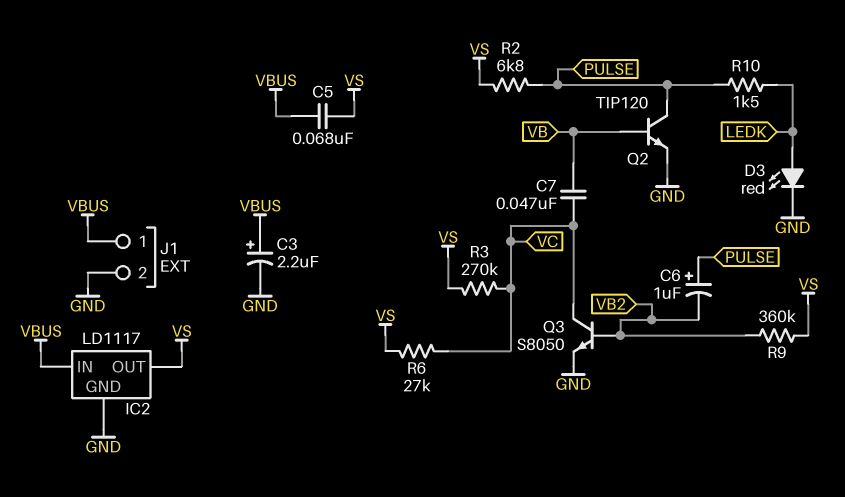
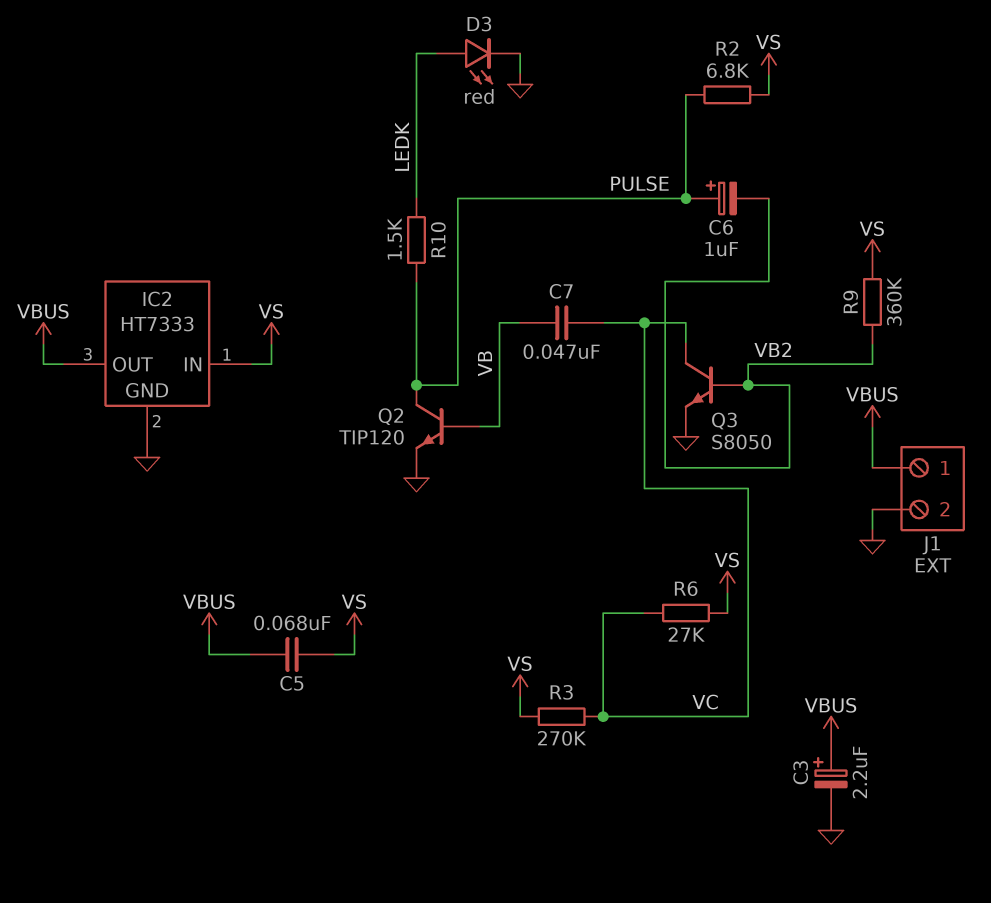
IC2: LD1117 -> HT7333
IC2 pin IN: VBUS -> VS
IC2 pin OUT: VS -> VBUS

